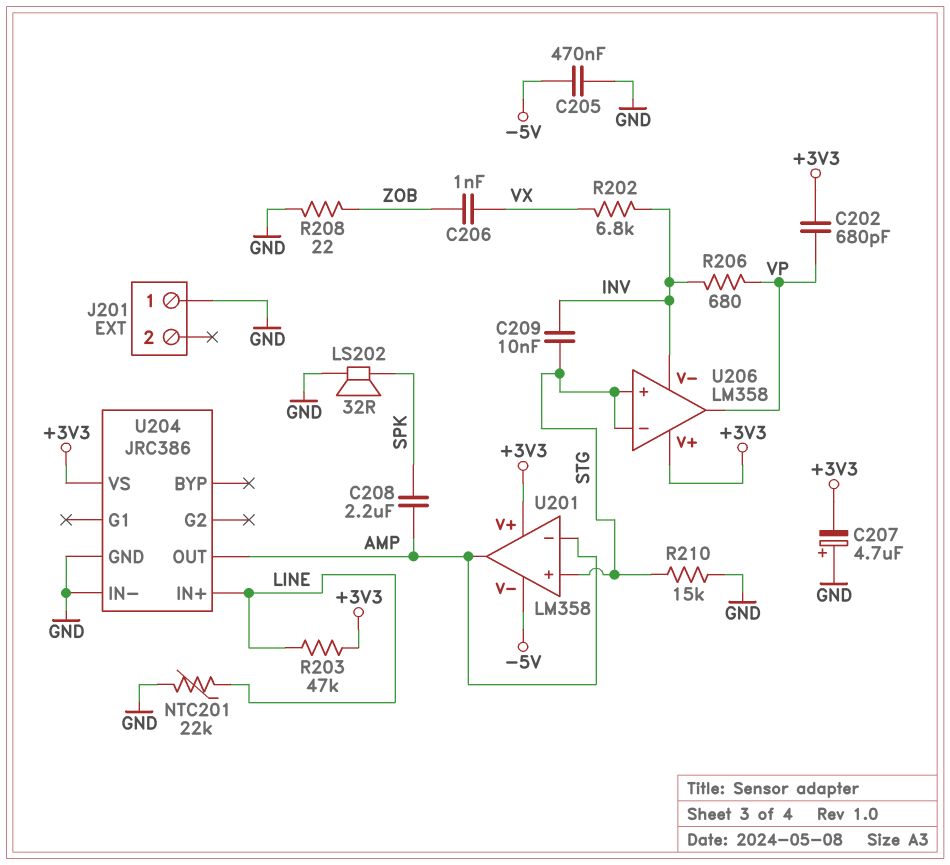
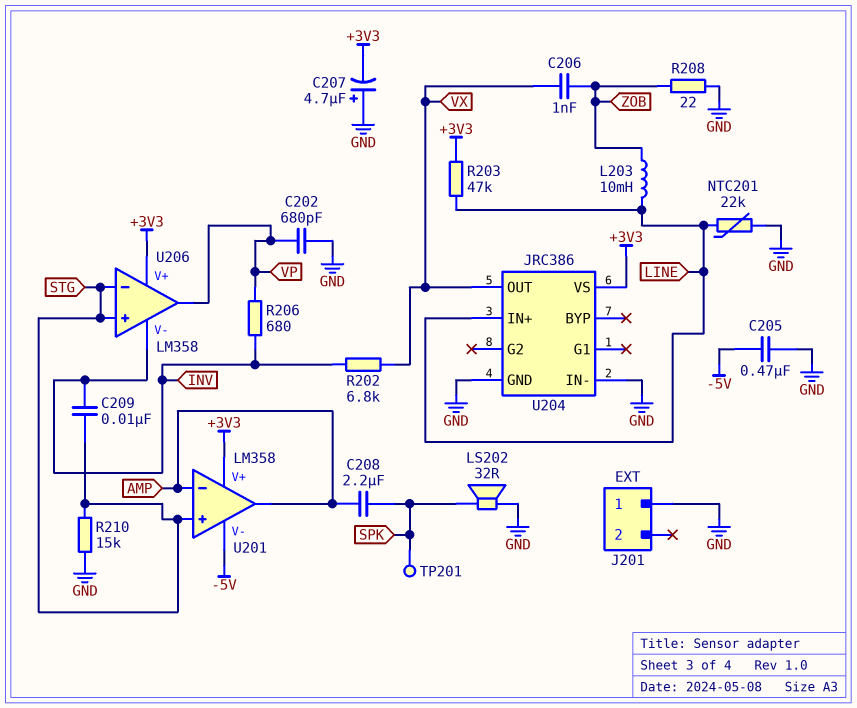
C202: 680pF (+3V3, VP) -> 680pF (GND, VP)
L203: none -> 10mH (LINE, ZOB)
TP201: none -> test point (SPK)
U204 pin OUT: AMP -> VX

